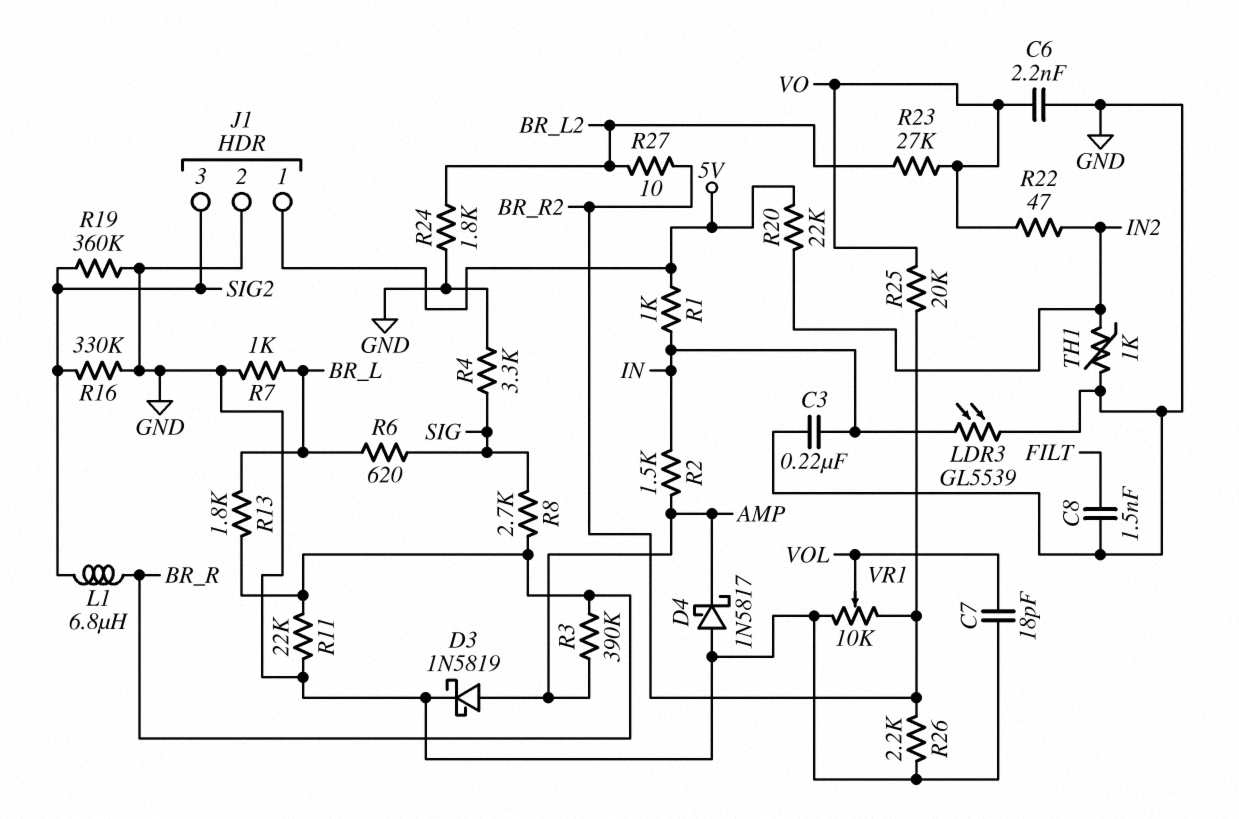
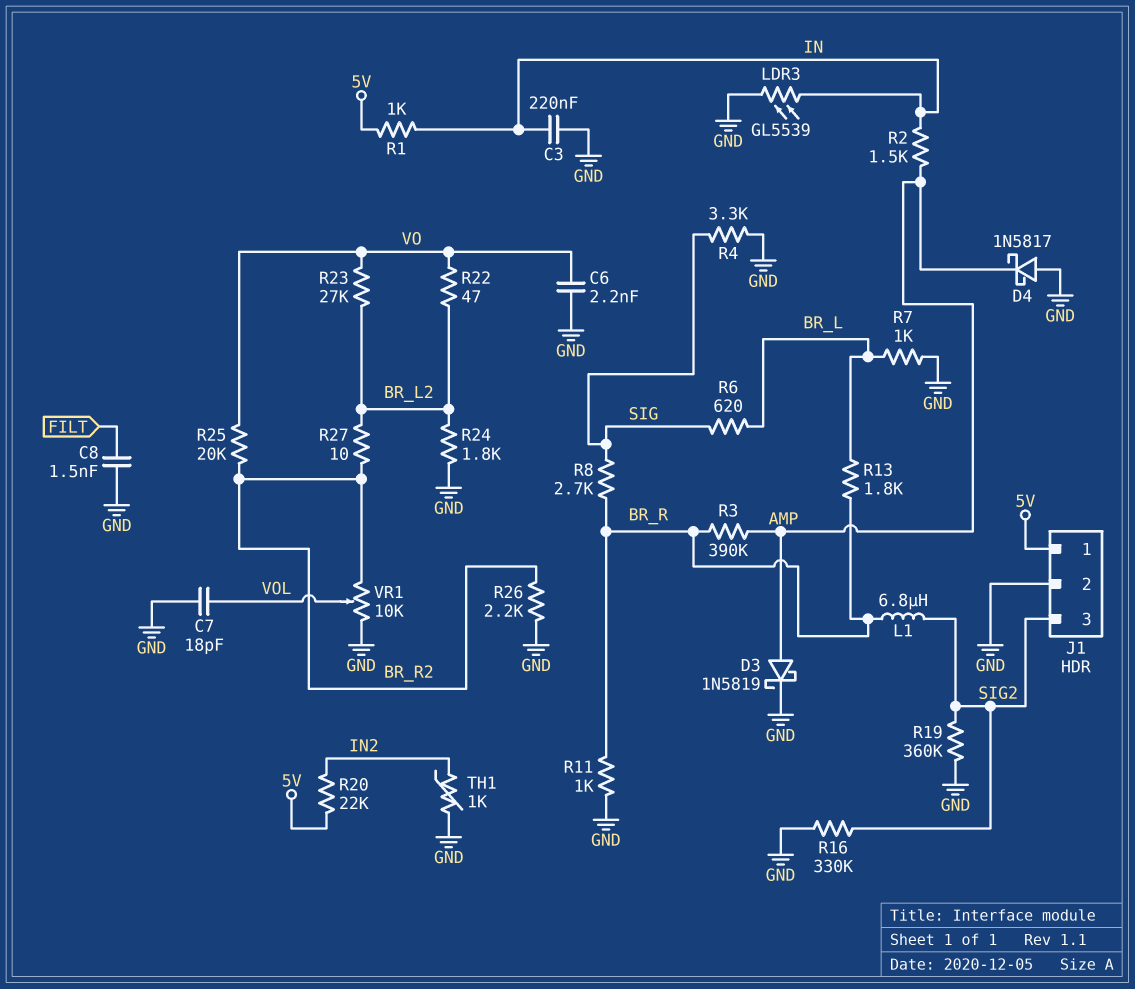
R11: 22k (BR_R, GND) -> 1k (BR_R, GND)
R22: 47 (IN2, VO) -> 47 (BR_L2, VO)

